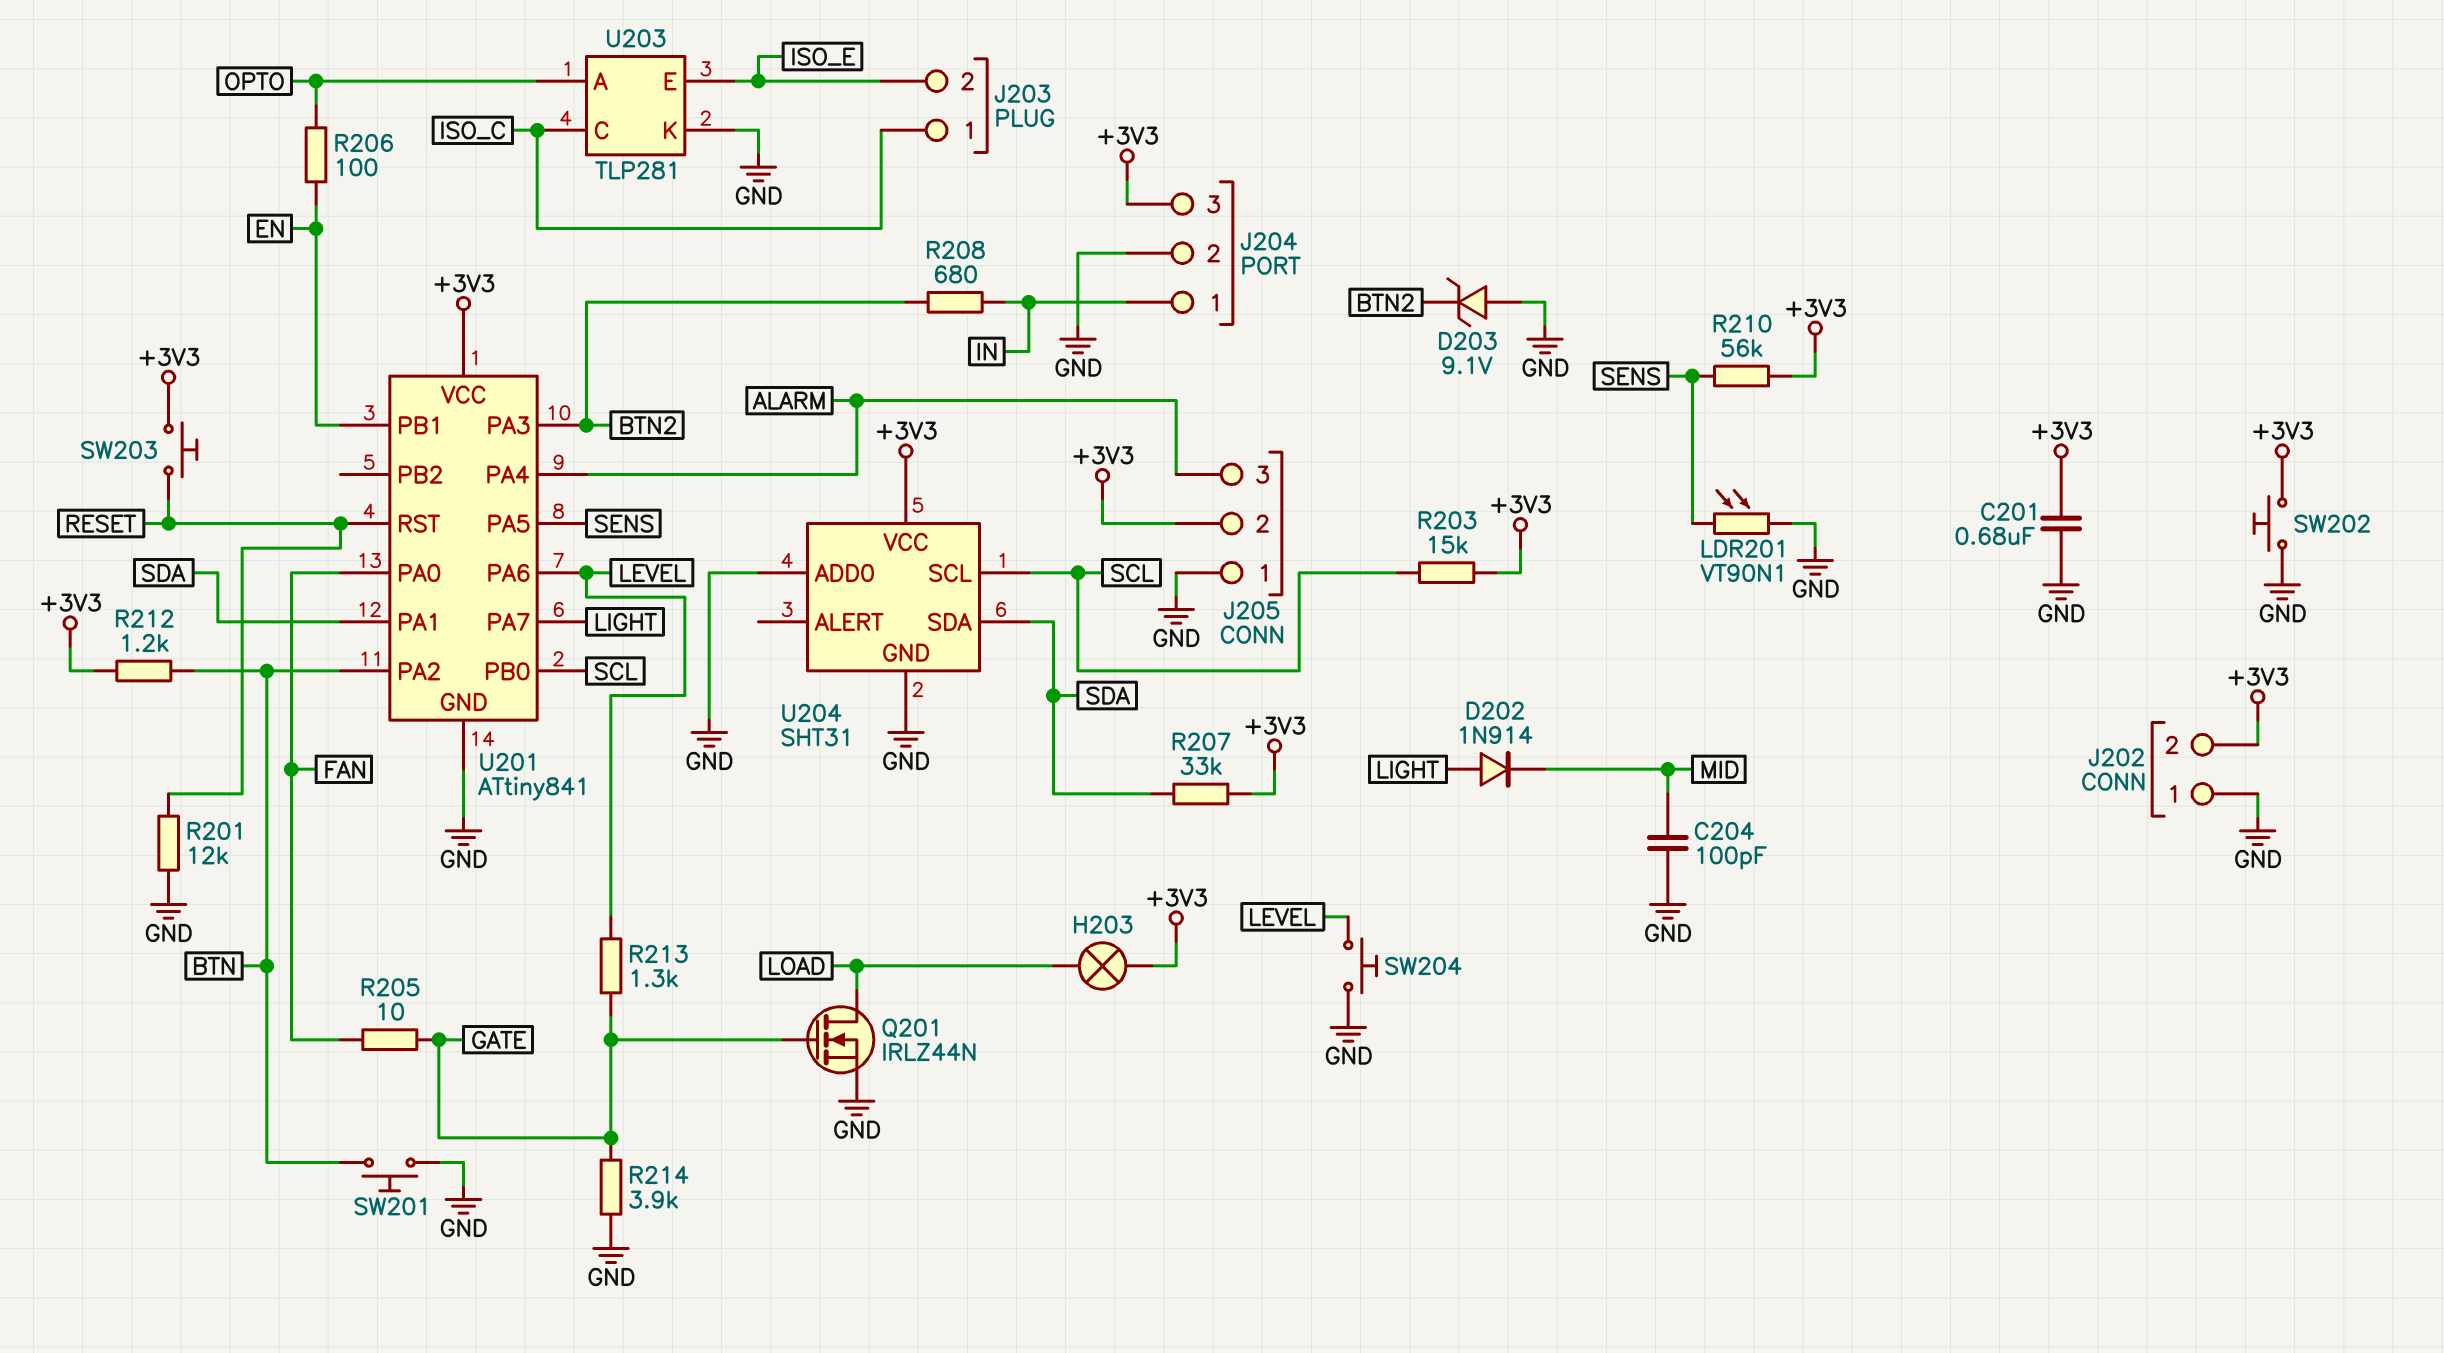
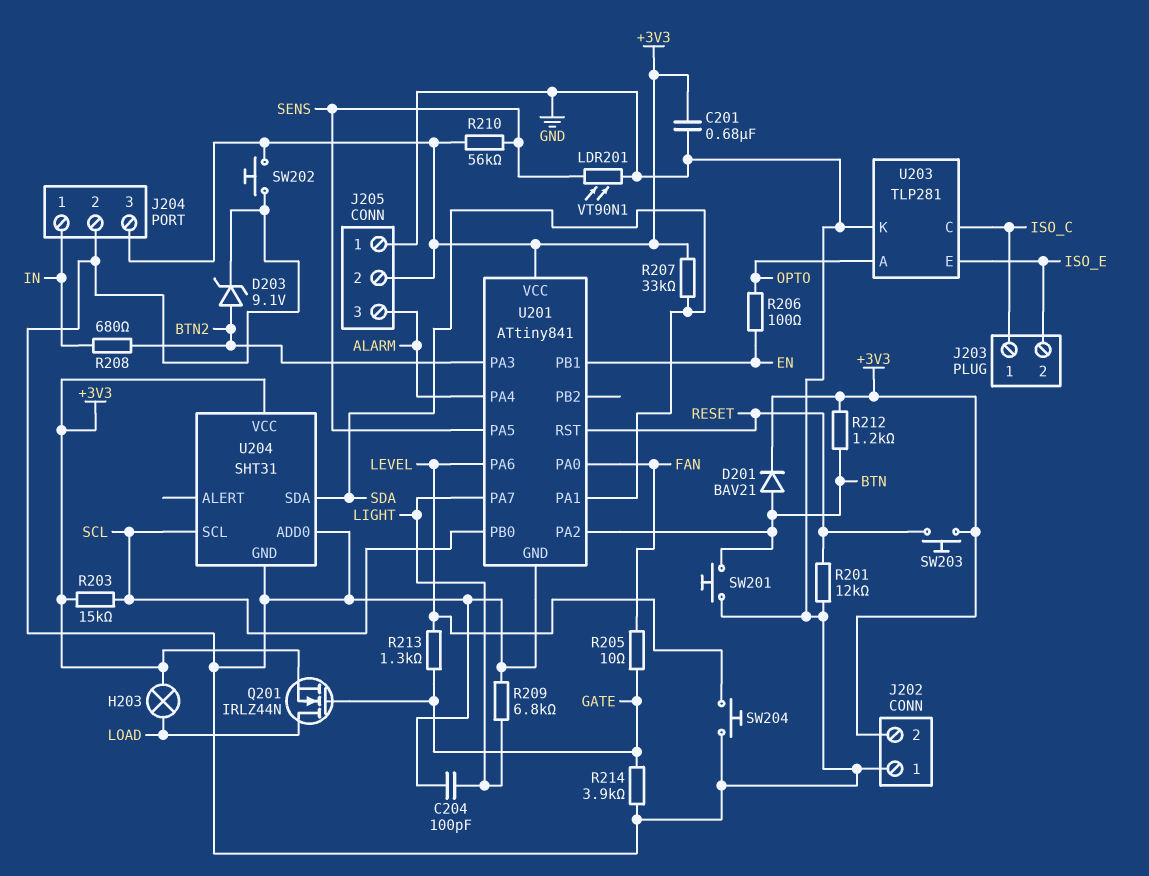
C204: 100pF (GND, MID) -> 100pF (GND, LIGHT)
D201: none -> diode BAV21 (A BTN, K +3V3)
D202: diode 1N914 (A LIGHT, K MID) -> none
D203: zener 9.1V (A GND, K BTN2) -> zener 9.1V (A BTN2, K GND)
Q201: NMOS IRLZ44N (G GATE, D LOAD, S GND) -> NMOS IRLZ44N (G GATE, D LOAD, S +3V3)
R209: none -> 6.8k (GND, LIGHT)

